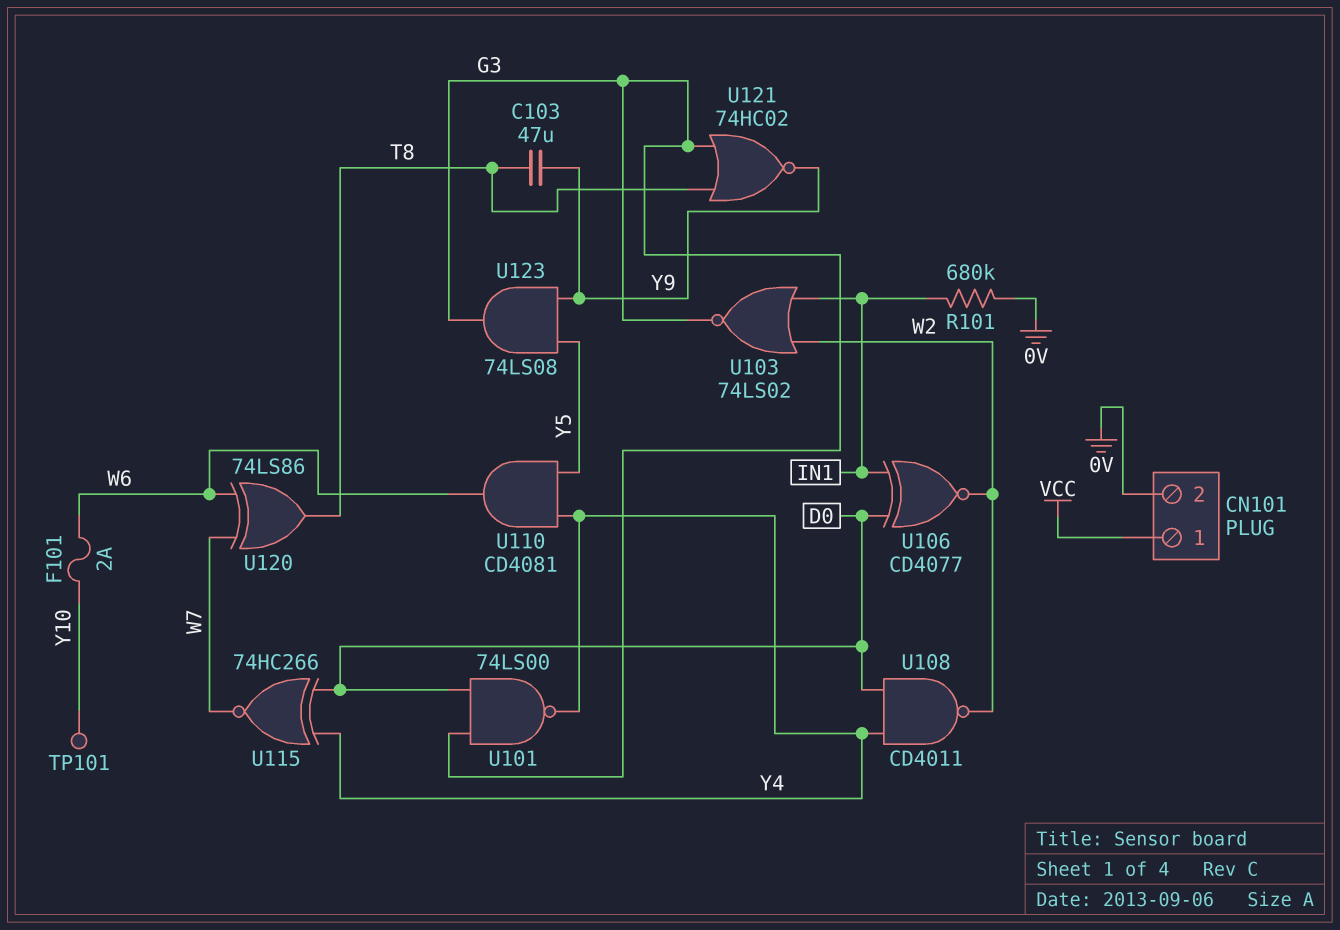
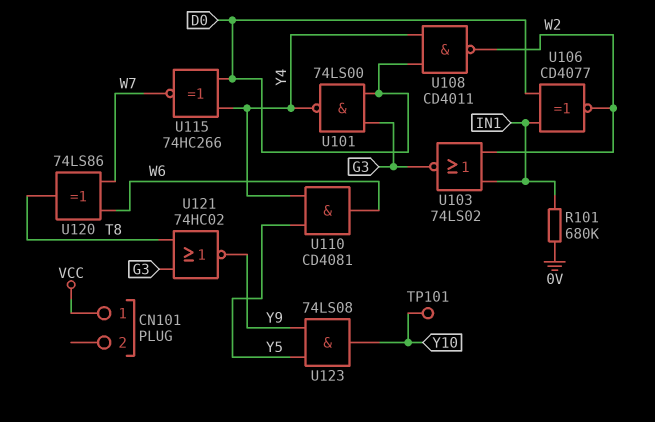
C103: 47uF (T8, Y9) -> none
CN101 pin 2: 0V -> none
F101: 2A (W6, Y10) -> none
U123: AND 74LS08 (in Y5, in Y9, out G3) -> AND 74LS08 (in Y5, in Y9, out Y10)

